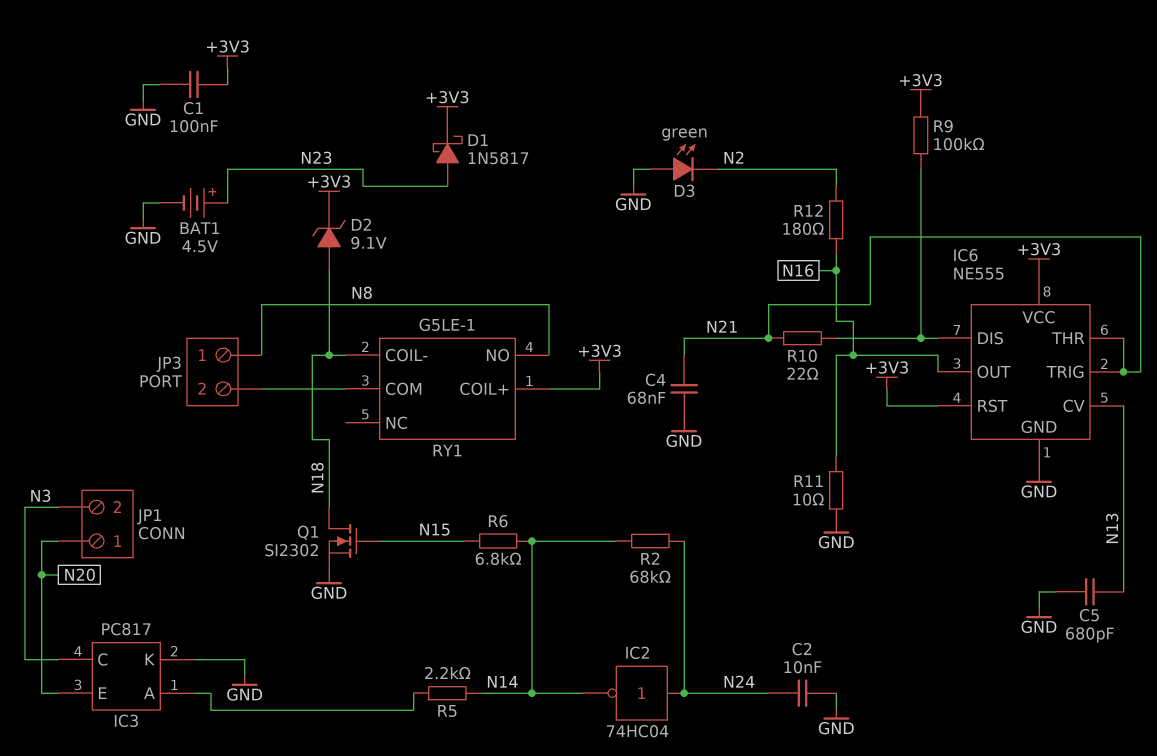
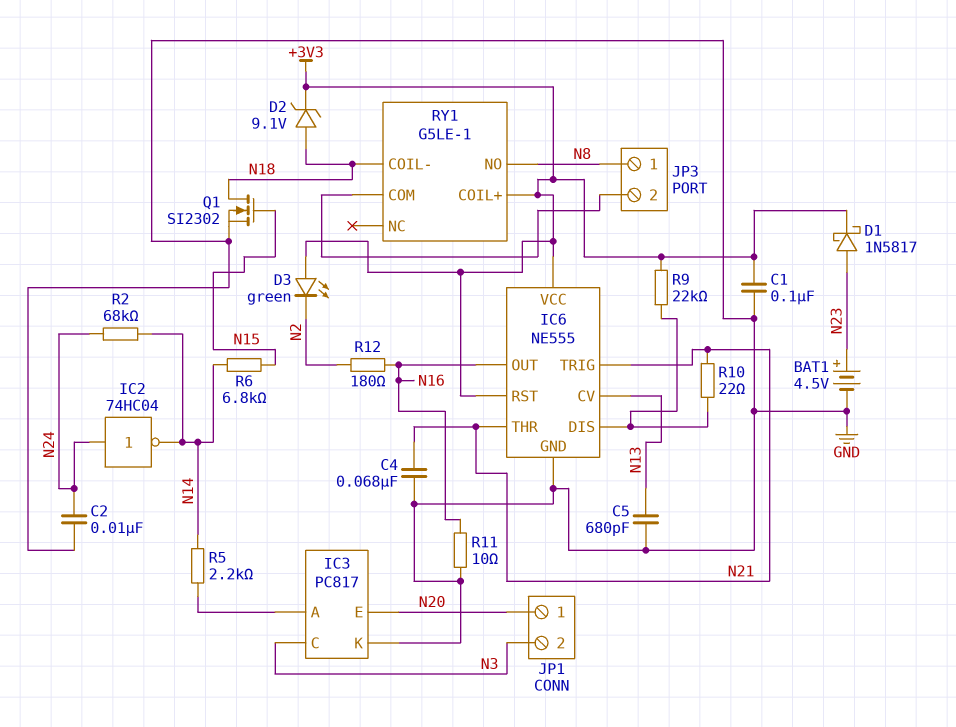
D3: LED green (A GND, K N2) -> LED green (A +3V3, K N2)
R9: 100k (+3V3, IC6/DIS) -> 22k (+3V3, IC6/DIS)

